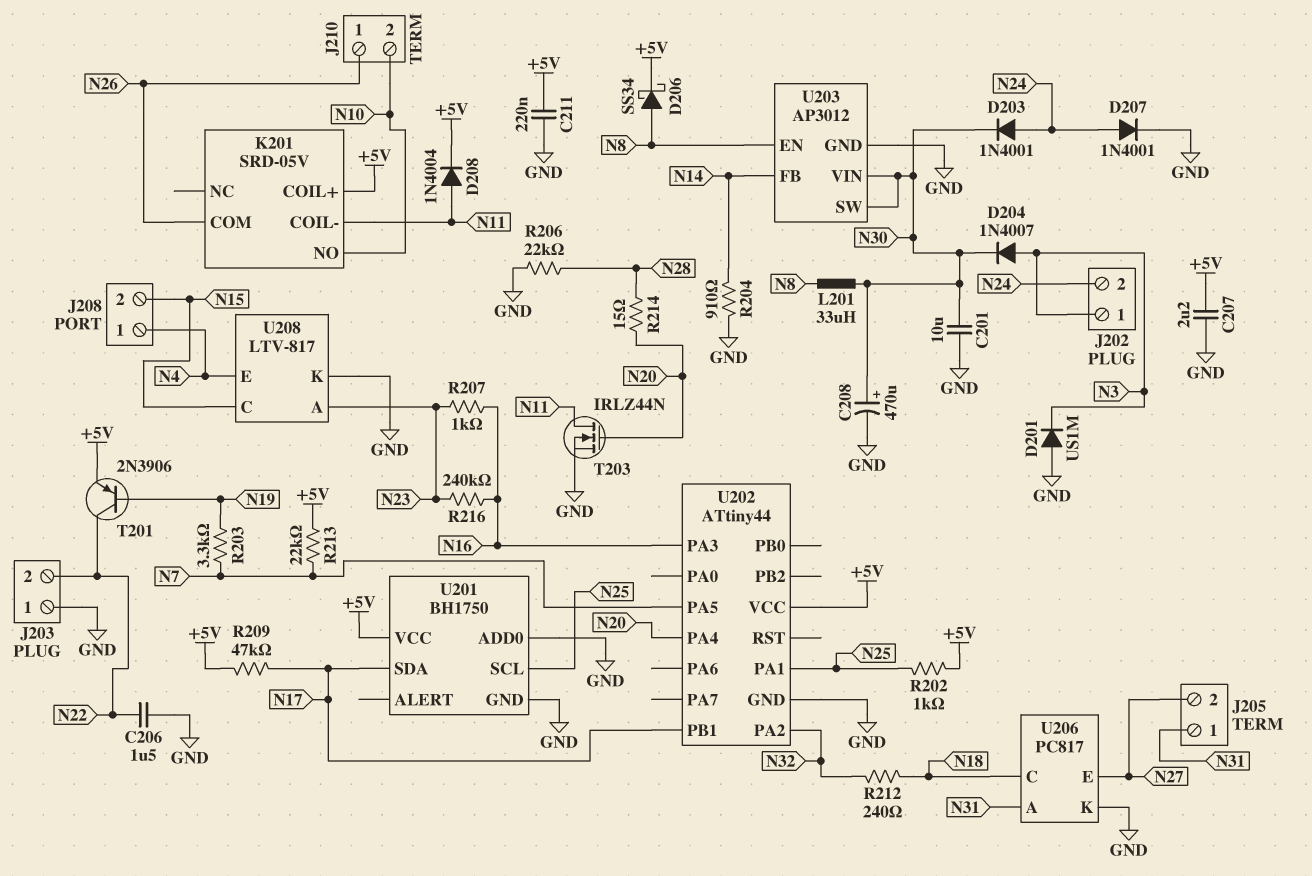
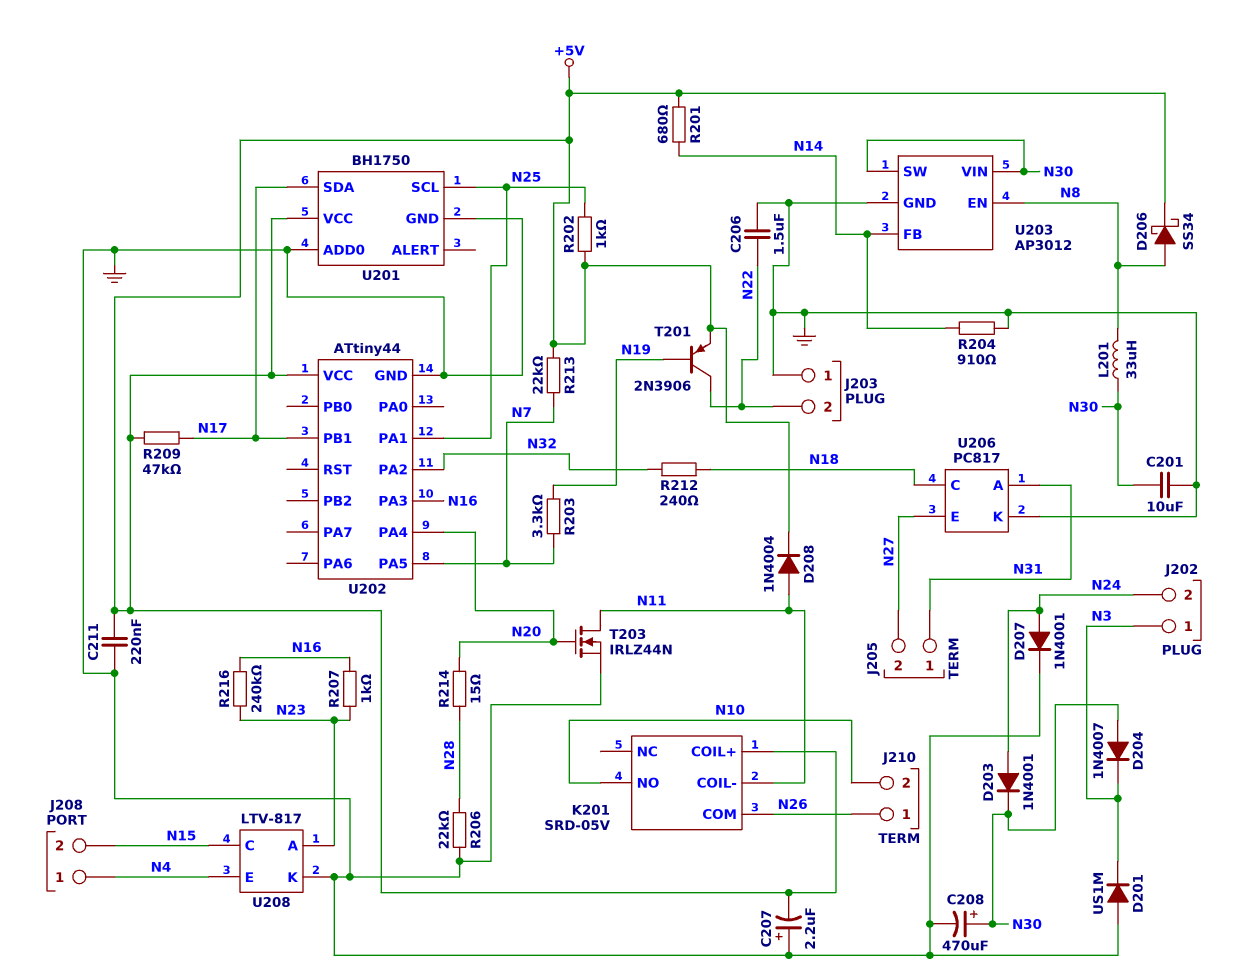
C207: 2.2uF (+5V, GND) -> 2.2uF (plus GND, minus +5V)
D204: diode 1N4007 (A N3, K N30) -> diode 1N4007 (A N30, K N3)
R201: none -> 680 (+5V, N14)

